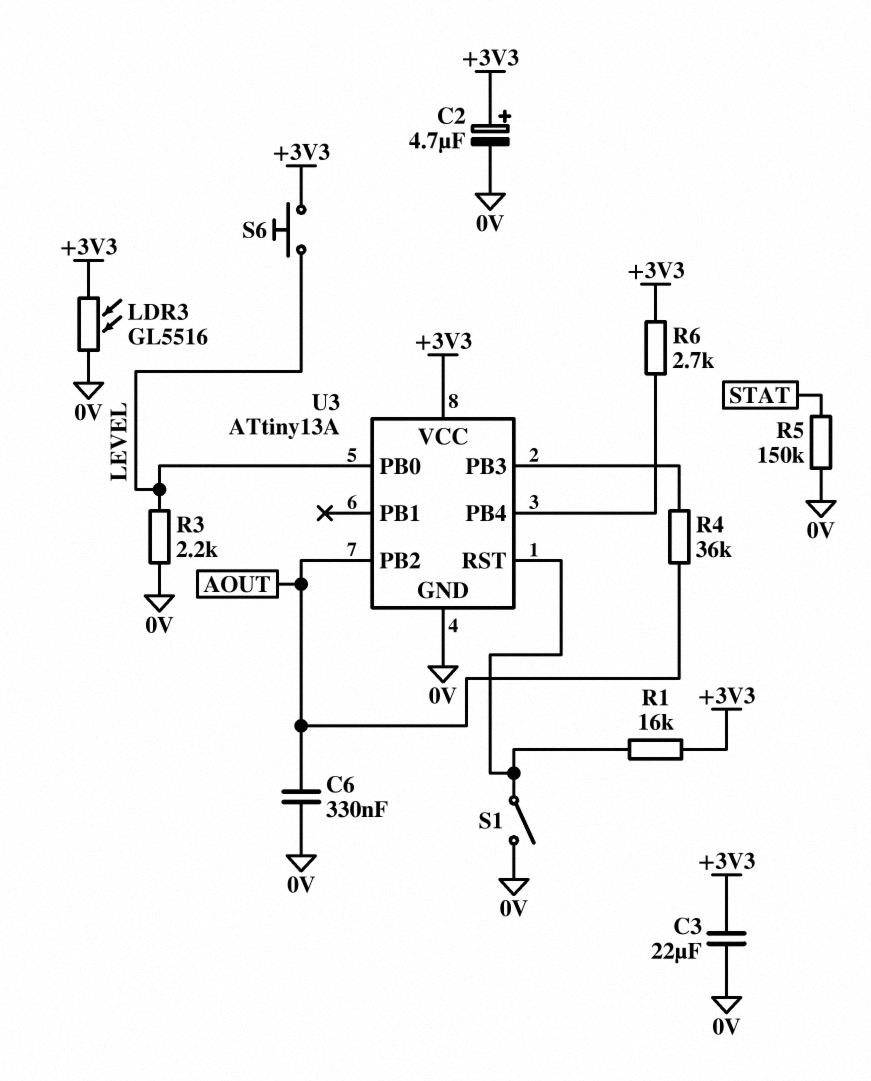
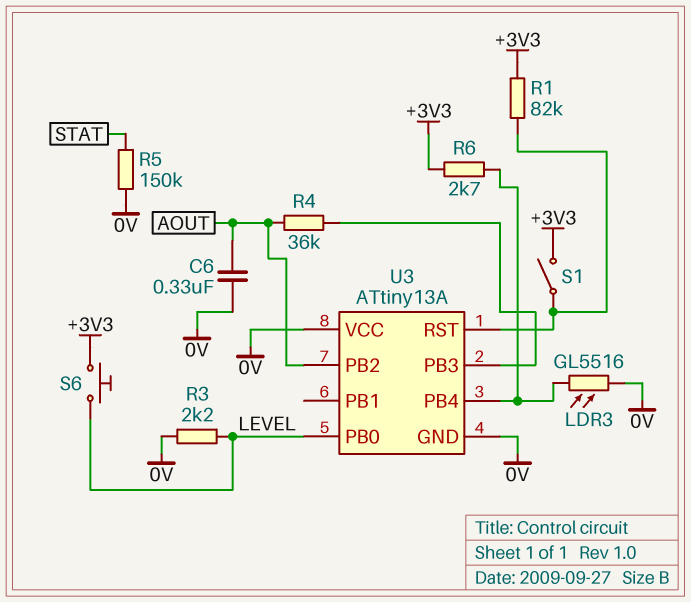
C2: 4.7uF (plus +3V3, minus 0V) -> none
C3: 22uF (+3V3, 0V) -> none
LDR3: GL5516 (+3V3, 0V) -> GL5516 (0V, U3/PB4)
R1: 16k (+3V3, U3/RST) -> 82k (+3V3, U3/RST)
S1: switch (0V, U3/RST) -> switch (+3V3, U3/RST)
U3 pin VCC: +3V3 -> 0V

